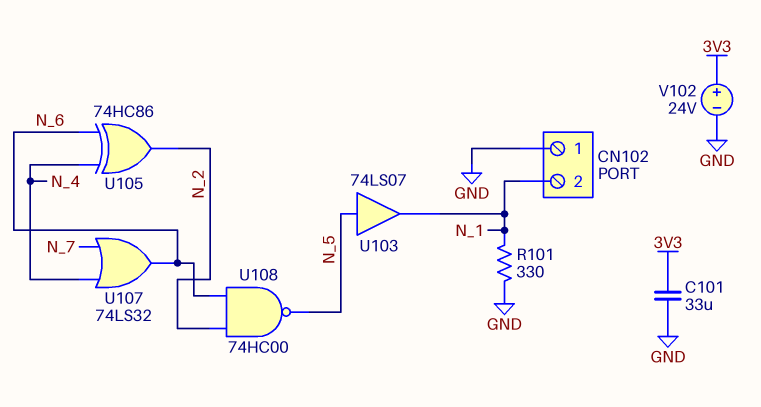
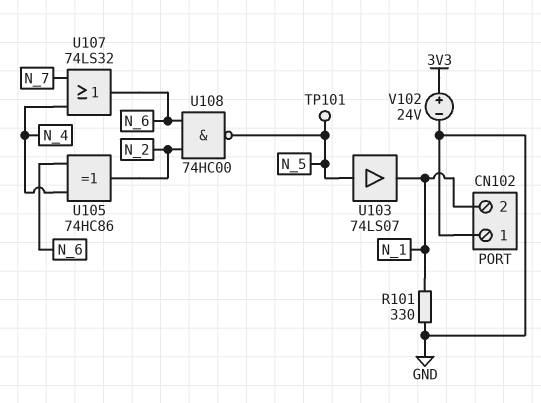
C101: 33uF (3V3, GND) -> none
TP101: none -> test point (N_5)

